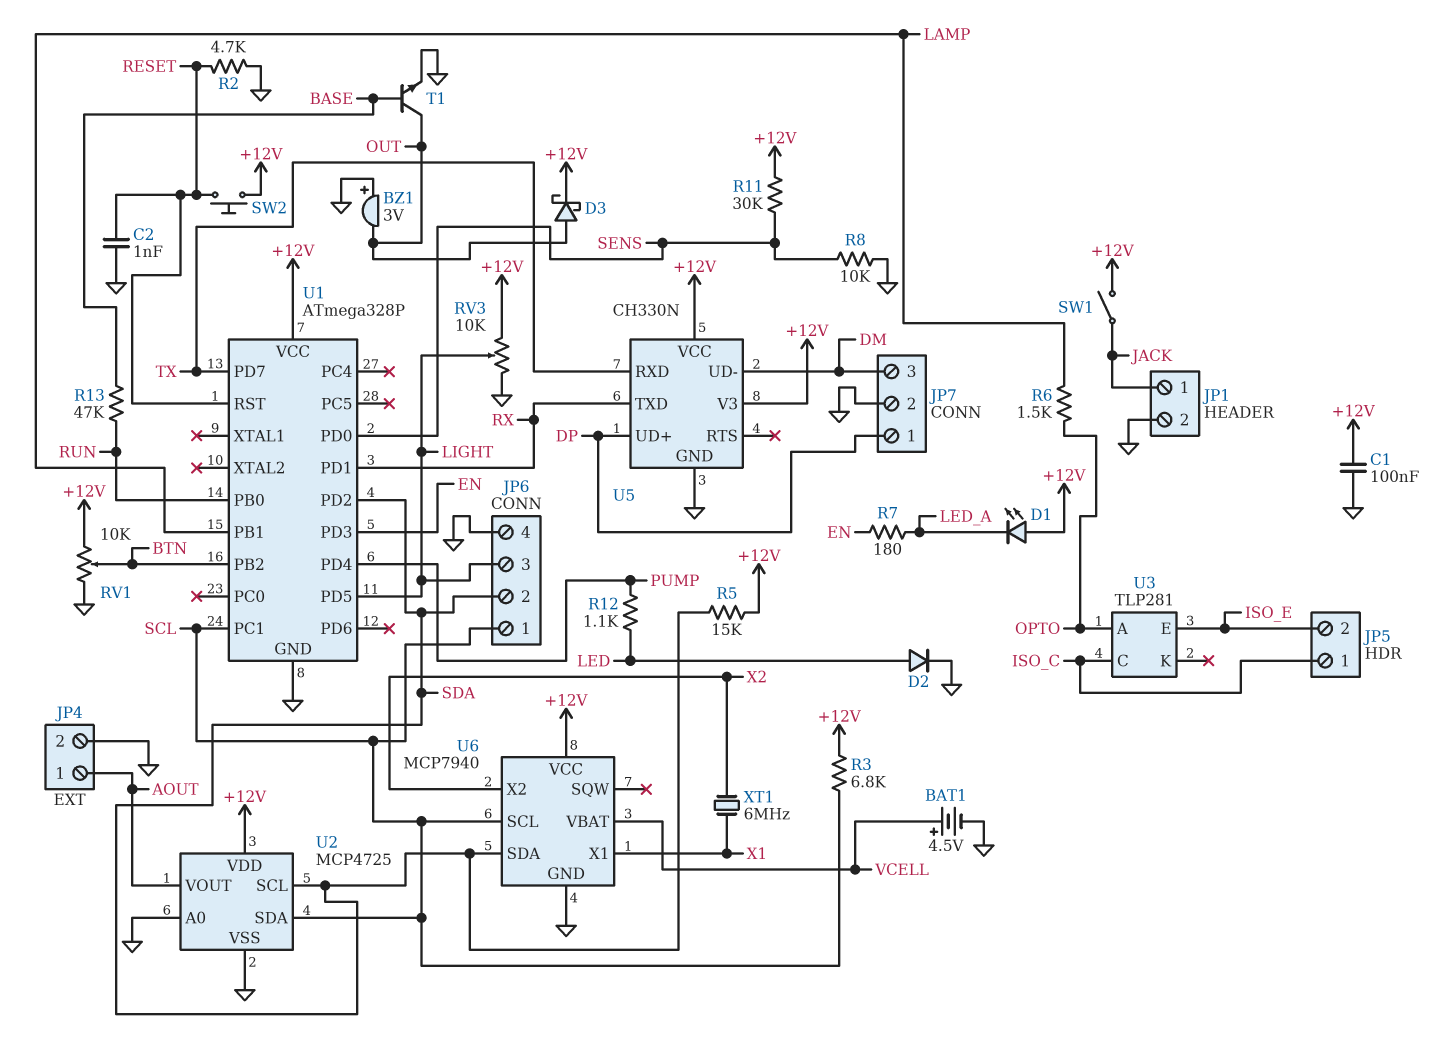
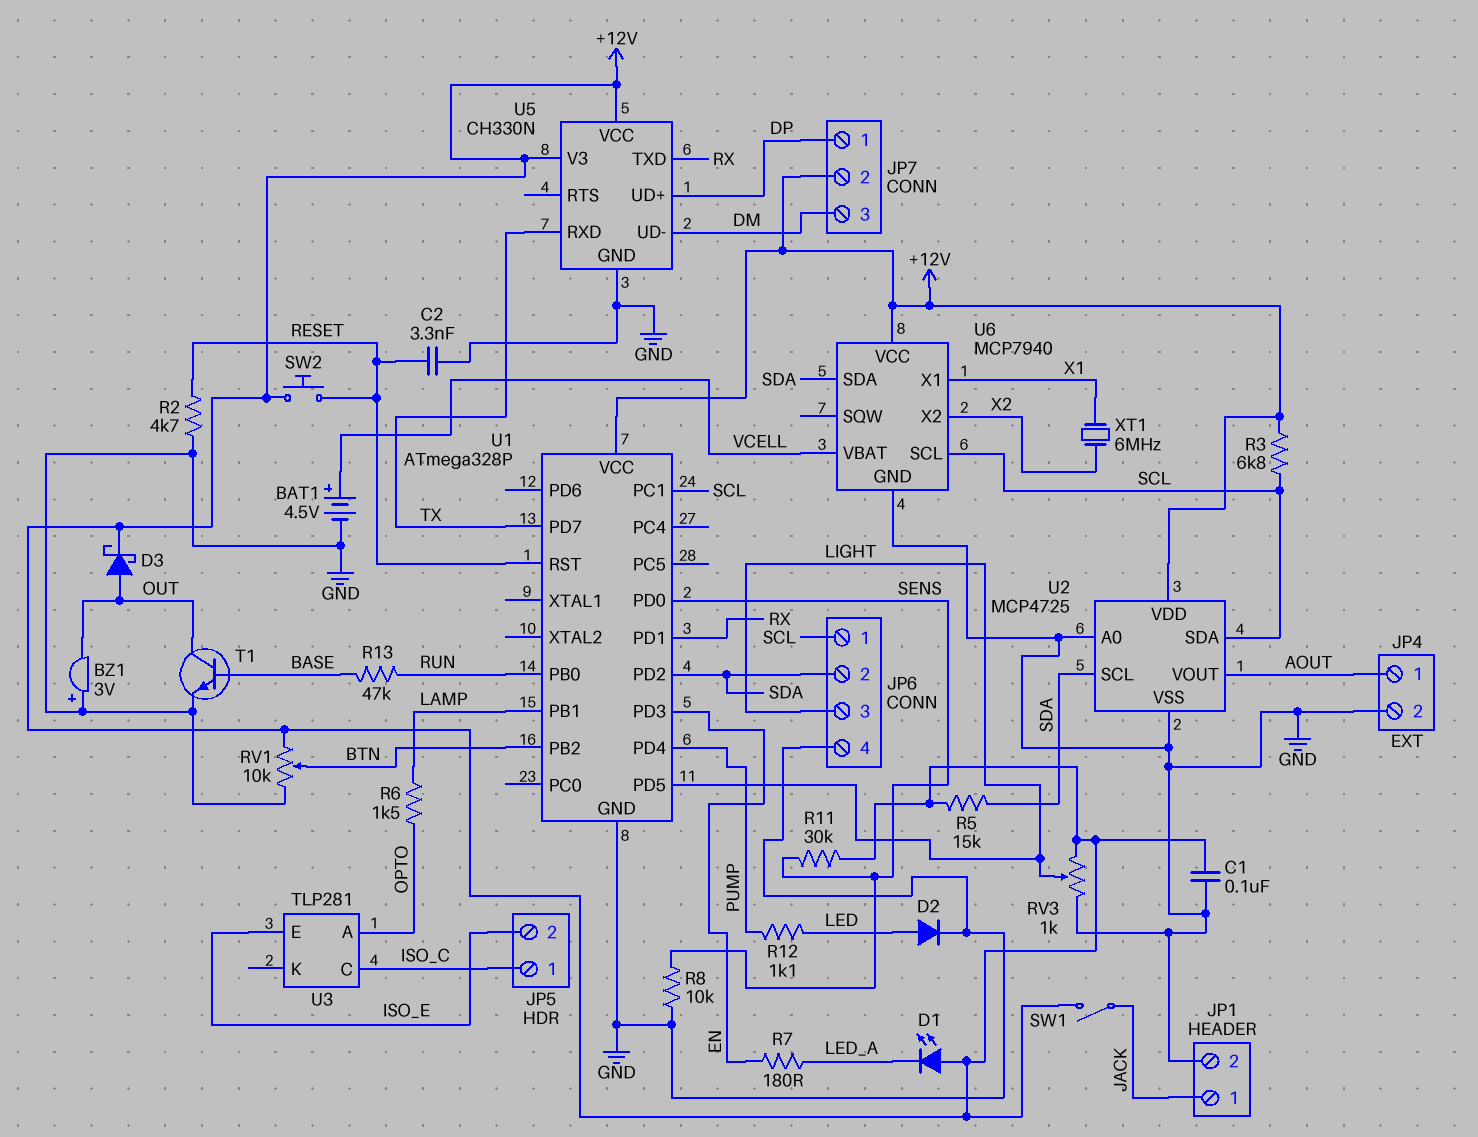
C2: 1nF (GND, RESET) -> 3.3nF (GND, RESET)
JP7 pin 2: GND -> +12V
RV3: 10k (+12V, GND, wiper LIGHT) -> 1k (+12V, GND, wiper LIGHT)

